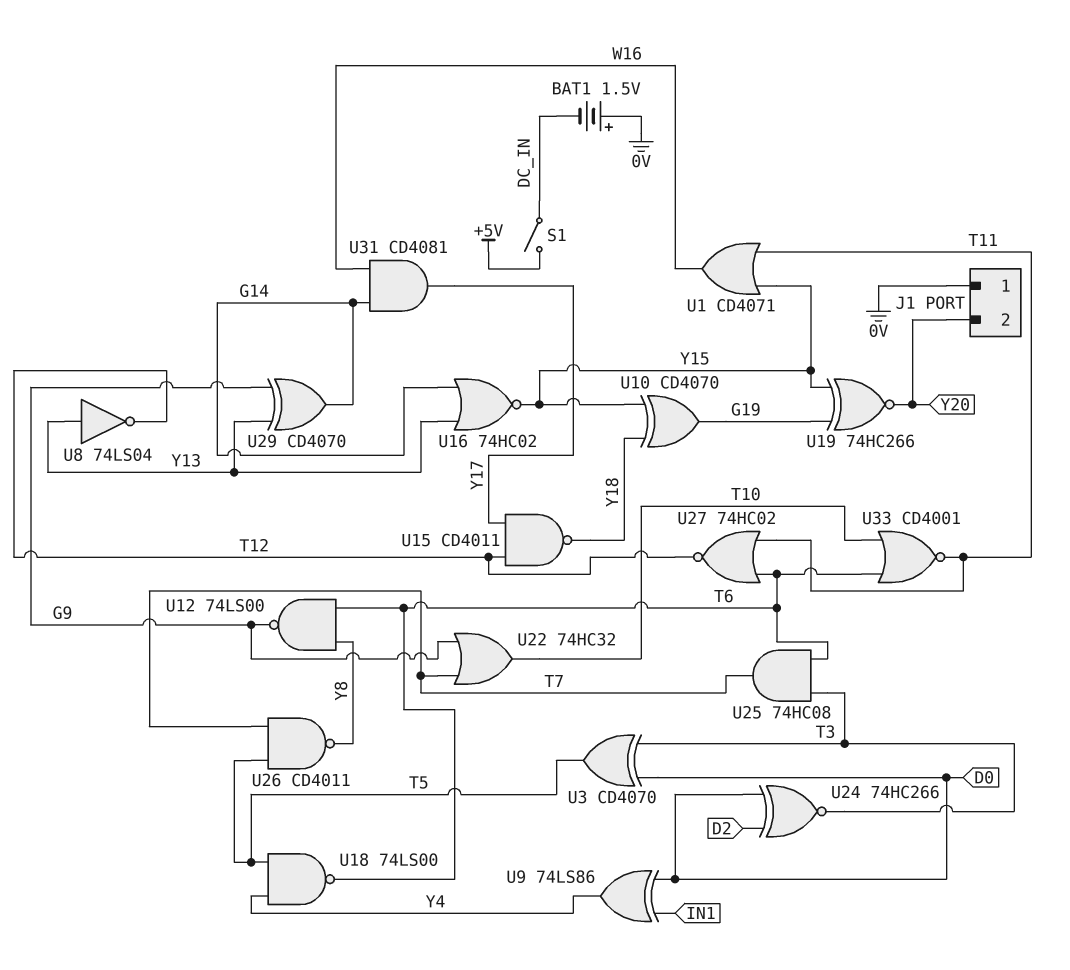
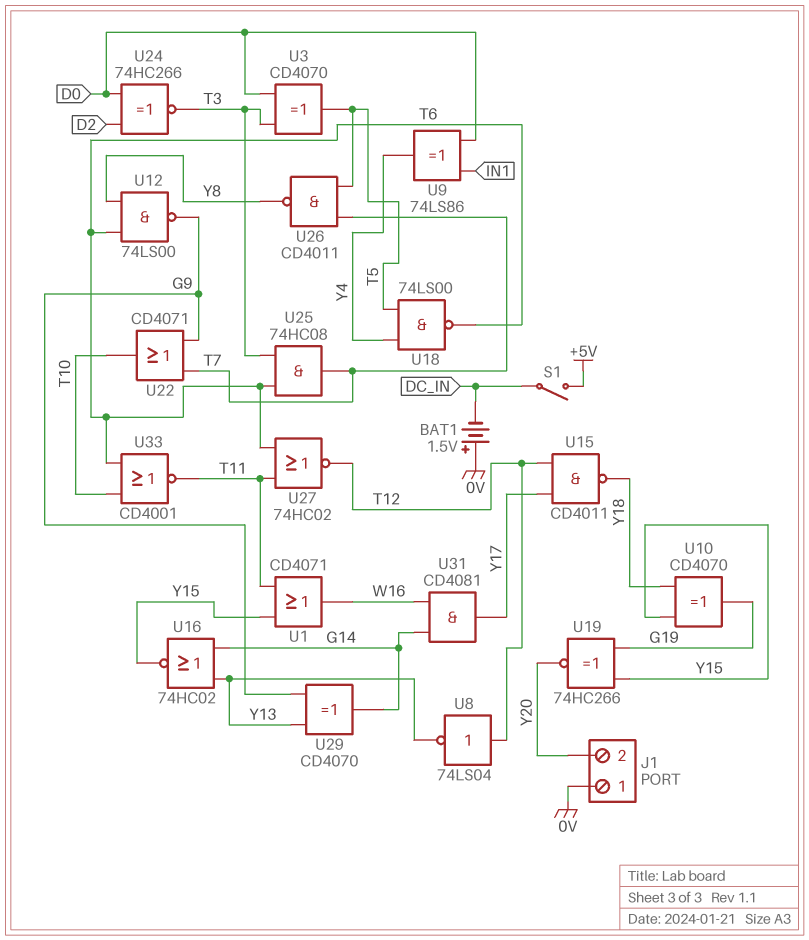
U8: NOT 74LS04 (in Y13, out T12) -> NOT 74LS04 (in T12, out Y13)
U22: OR 74HC32 (in G9, in T7, out T10) -> OR CD4071 (in G9, in T7, out T10)

